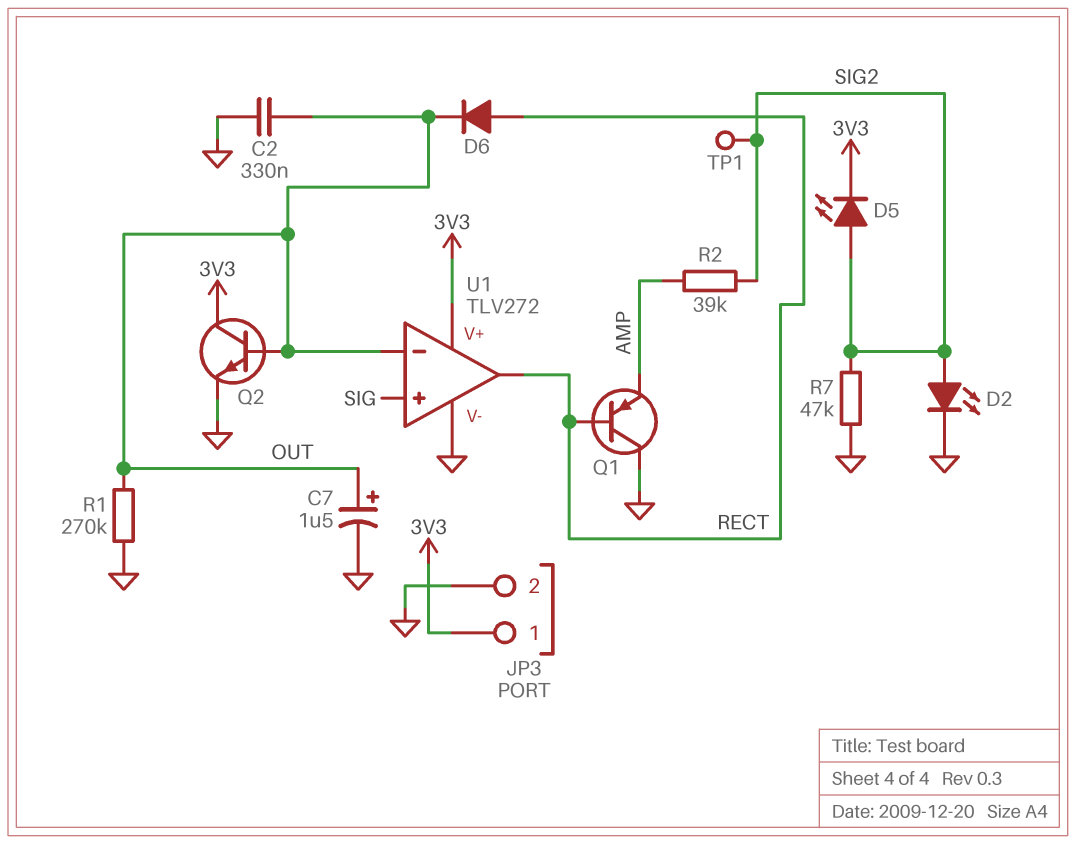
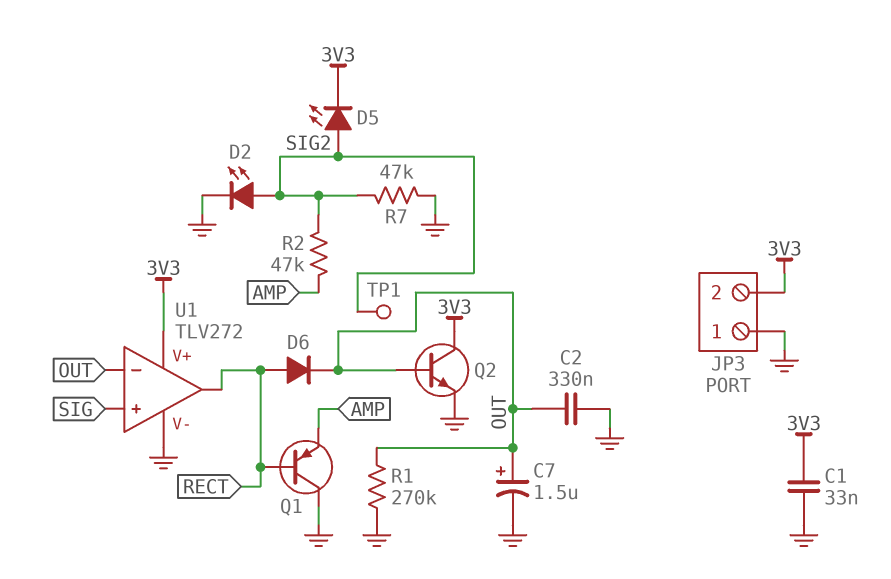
C1: none -> 33nF (3V3, GND)
JP3 pin 1: 3V3 -> GND
JP3 pin 2: GND -> 3V3
R2: 39k (AMP, SIG2) -> 47k (AMP, SIG2)

